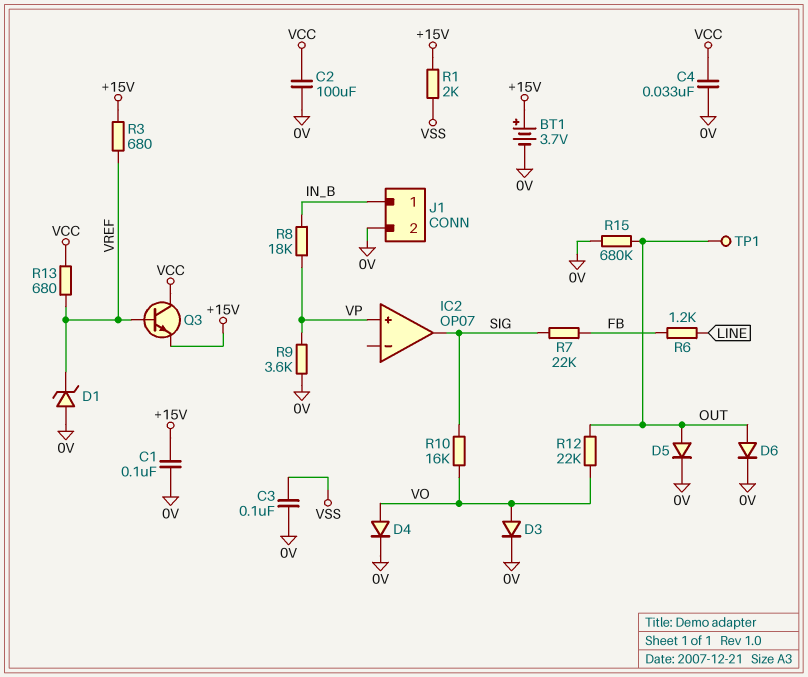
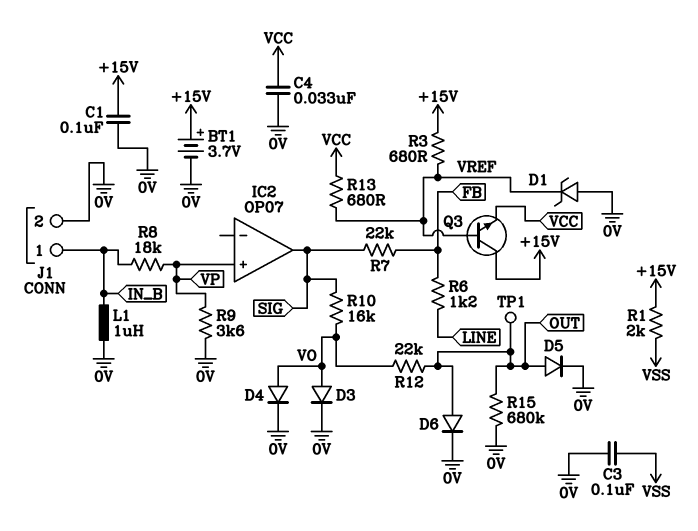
C2: 100uF (0V, VCC) -> none
L1: none -> 1uH (0V, IN_B)
Q3: NPN (B VREF, C VCC, E +15V) -> NPN (B VREF, C +15V, E VCC)

